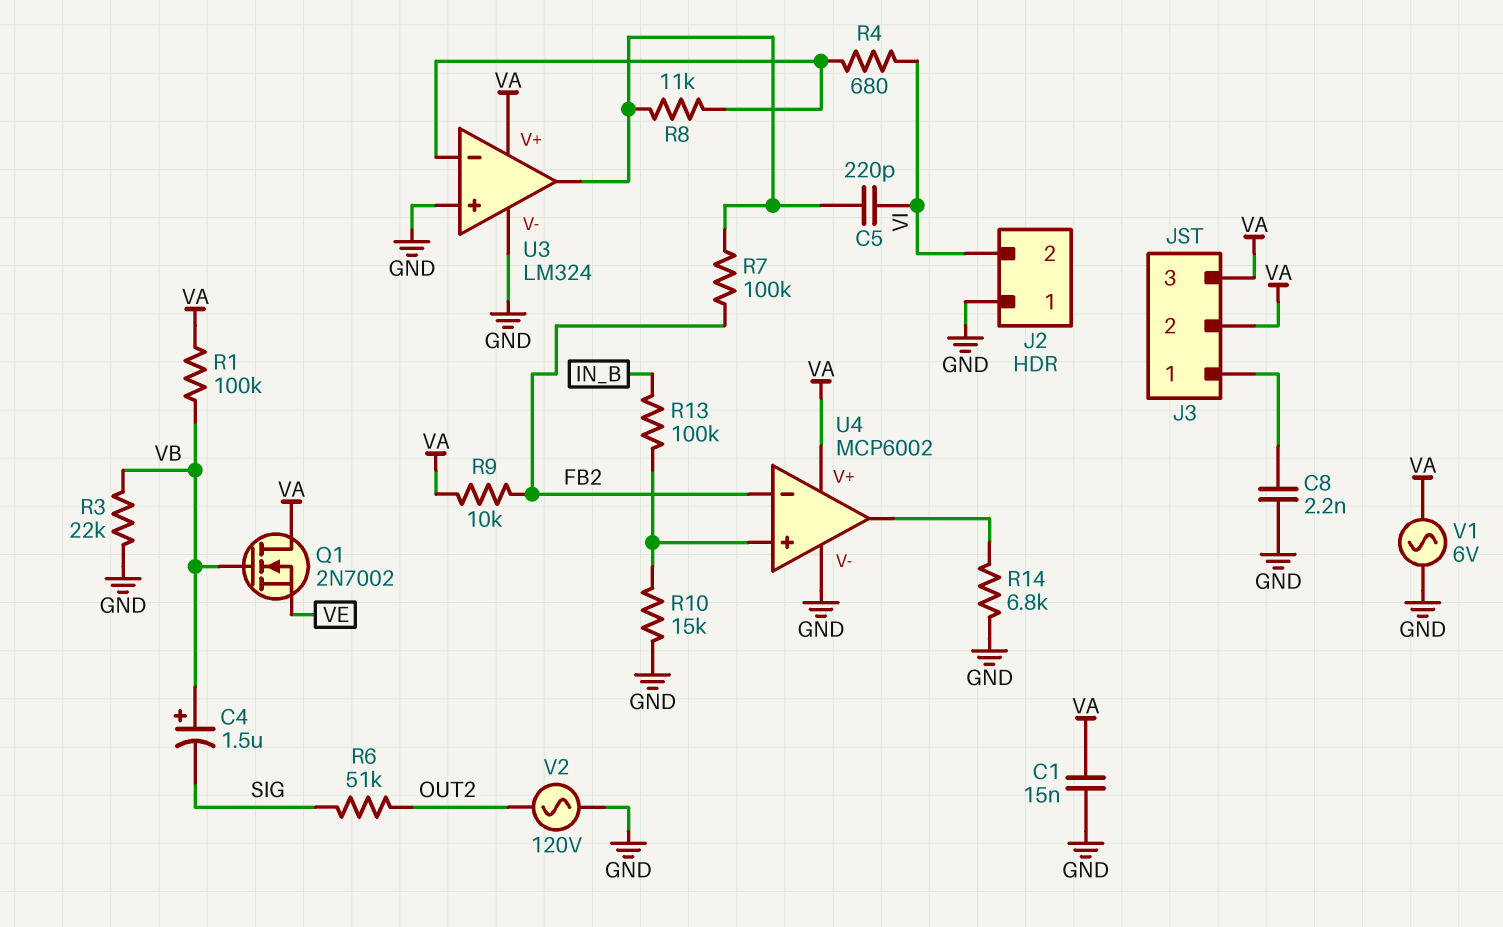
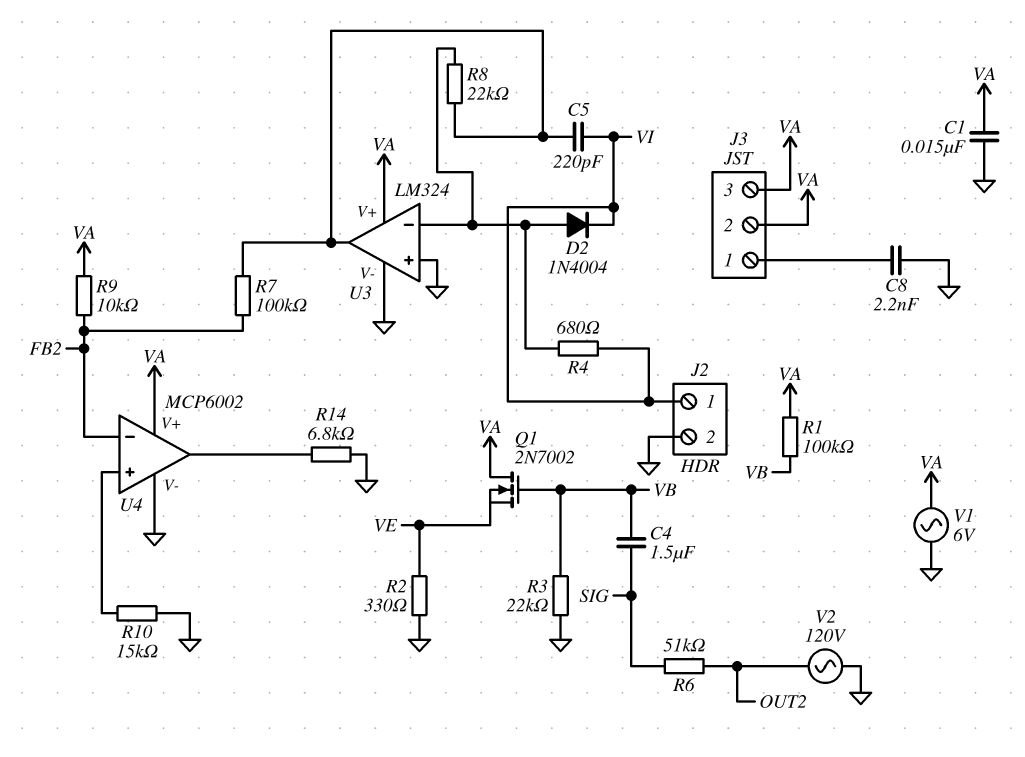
C4: 1.5uF (plus VB, minus SIG) -> 1.5uF (SIG, VB)
D2: none -> diode 1N4004 (A U3/in-, K VI)
J2 pin 1: GND -> VI
J2 pin 2: VI -> GND
R2: none -> 330 (GND, VE)
R8: 11k (U3/in-, U3/out) -> 22k (U3/in-, U3/out)
R13: 100k (IN_B, U4/in+) -> none

